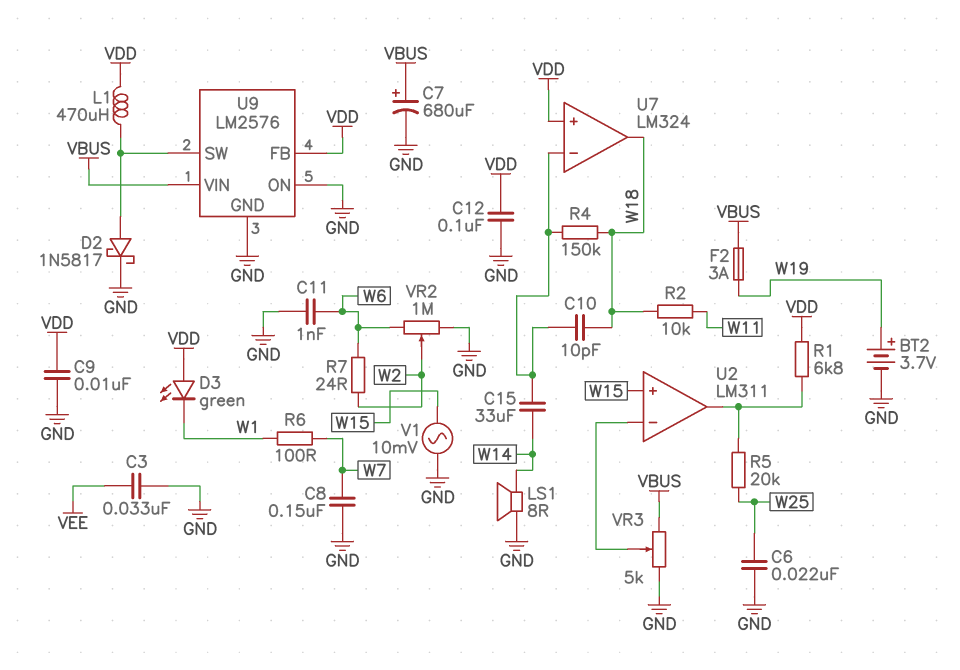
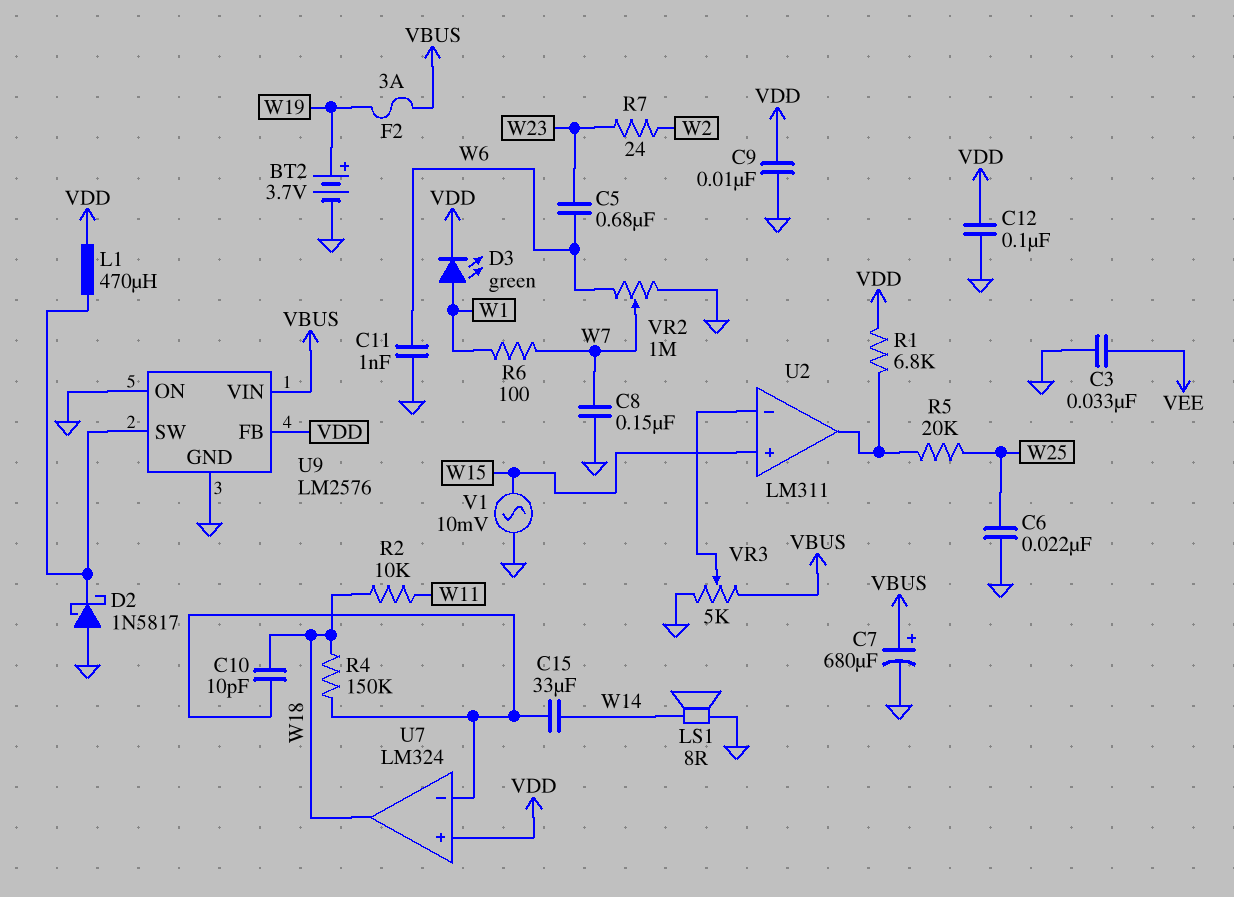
C5: none -> 680nF (W6, W23)
D2: schottky 1N5817 (A U9/SW, K GND) -> schottky 1N5817 (A GND, K U9/SW)
D3: LED green (A VDD, K W1) -> LED green (A W1, K VDD)
R7: 24 (W2, W6) -> 24 (W2, W23)
VR2: 1M (GND, W6, wiper W2) -> 1M (GND, W6, wiper W7)

